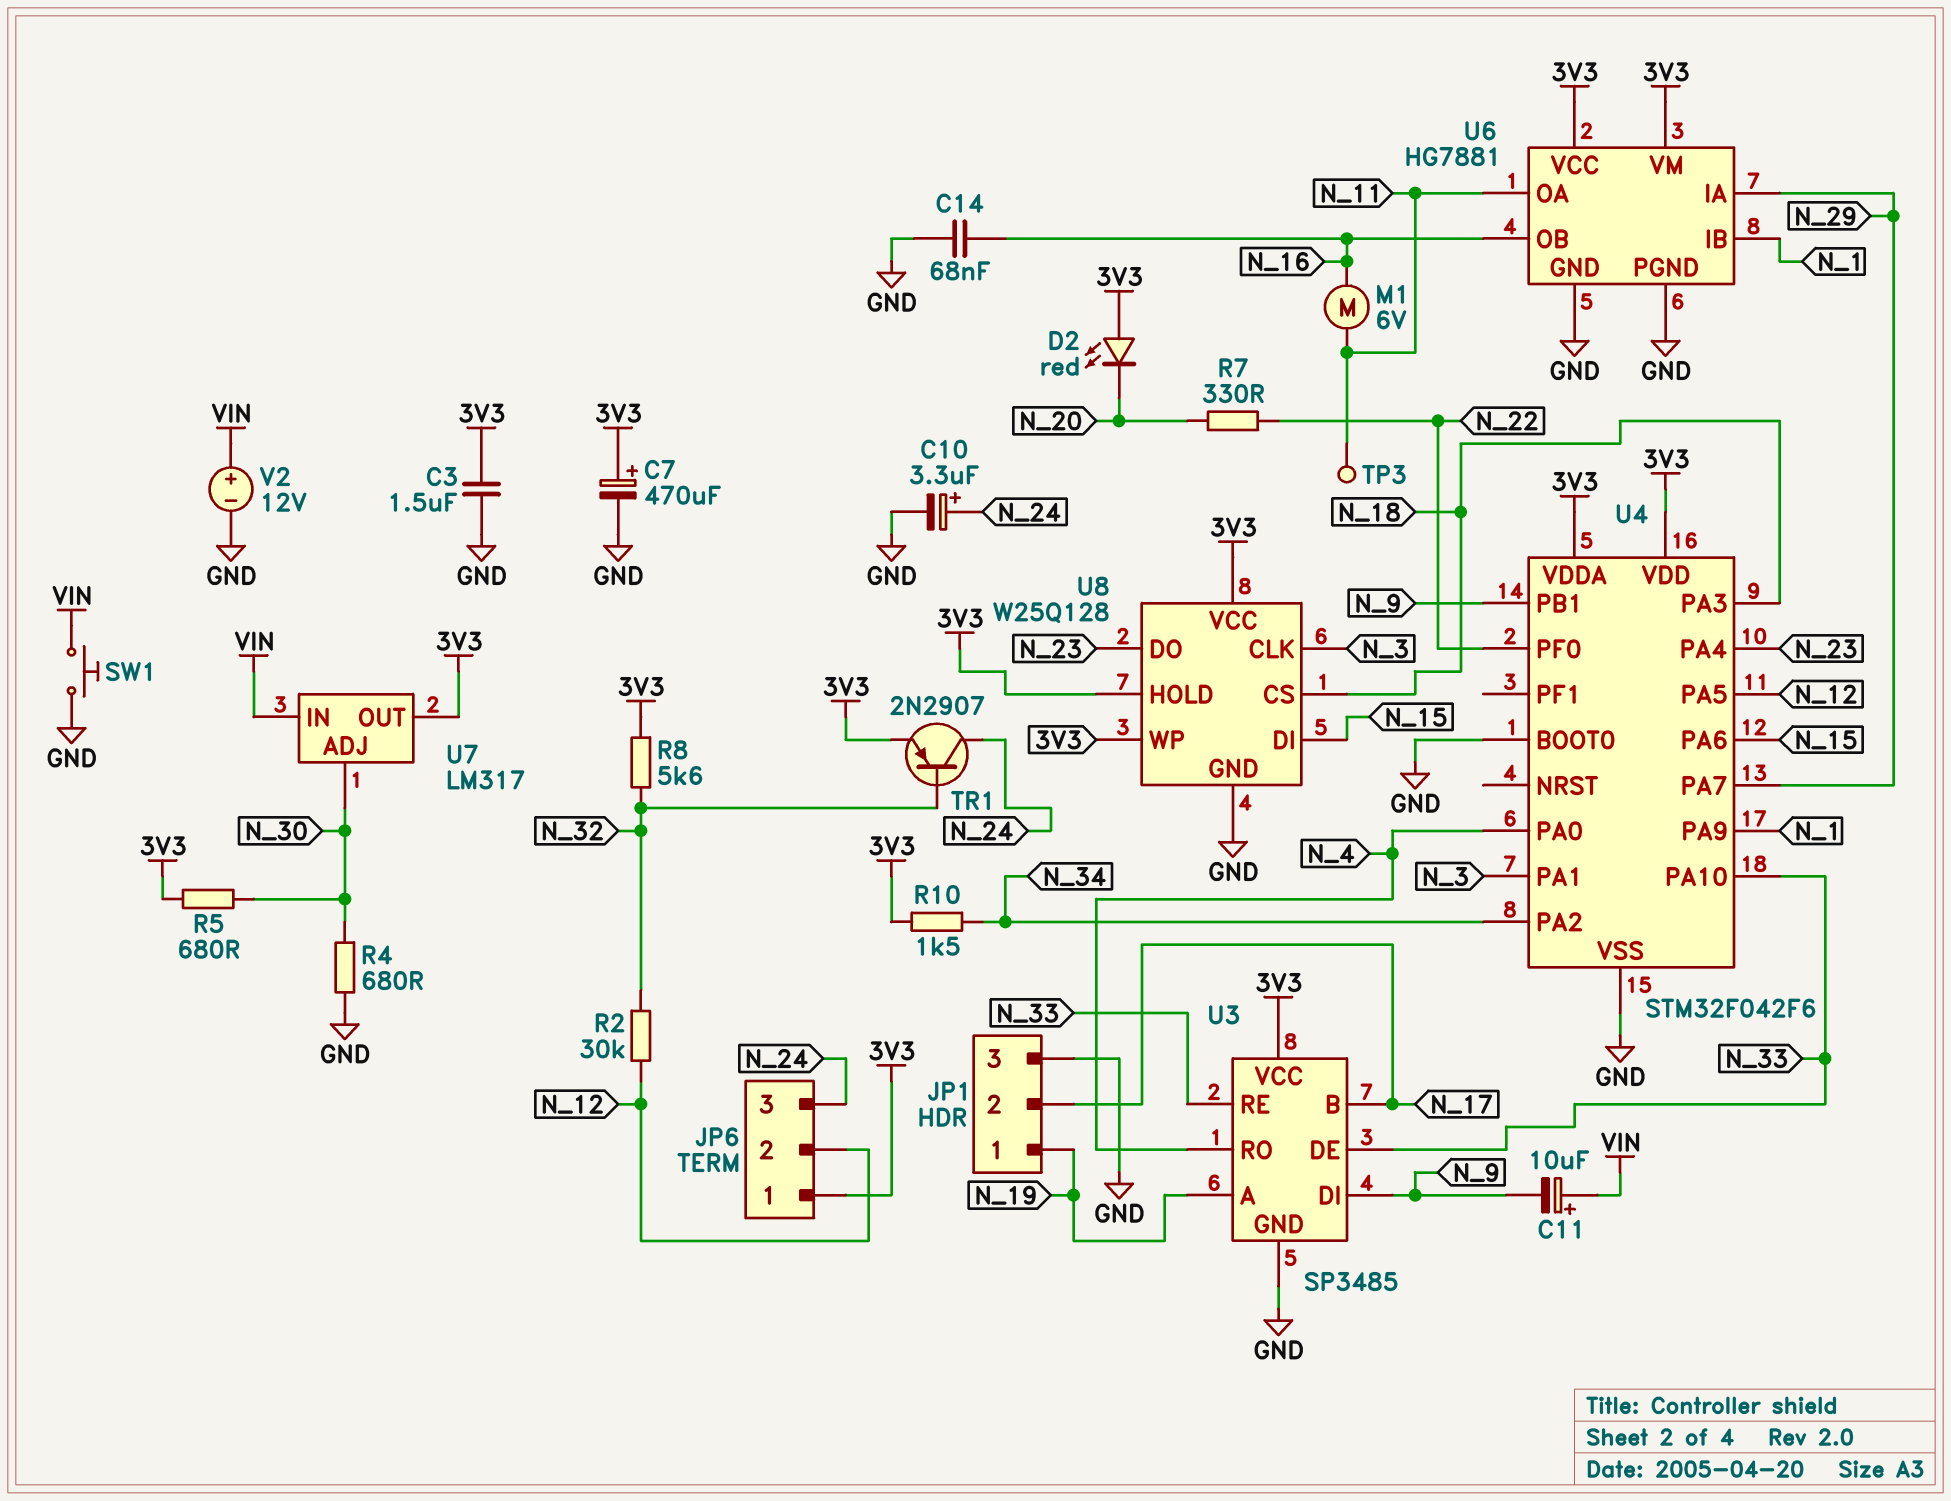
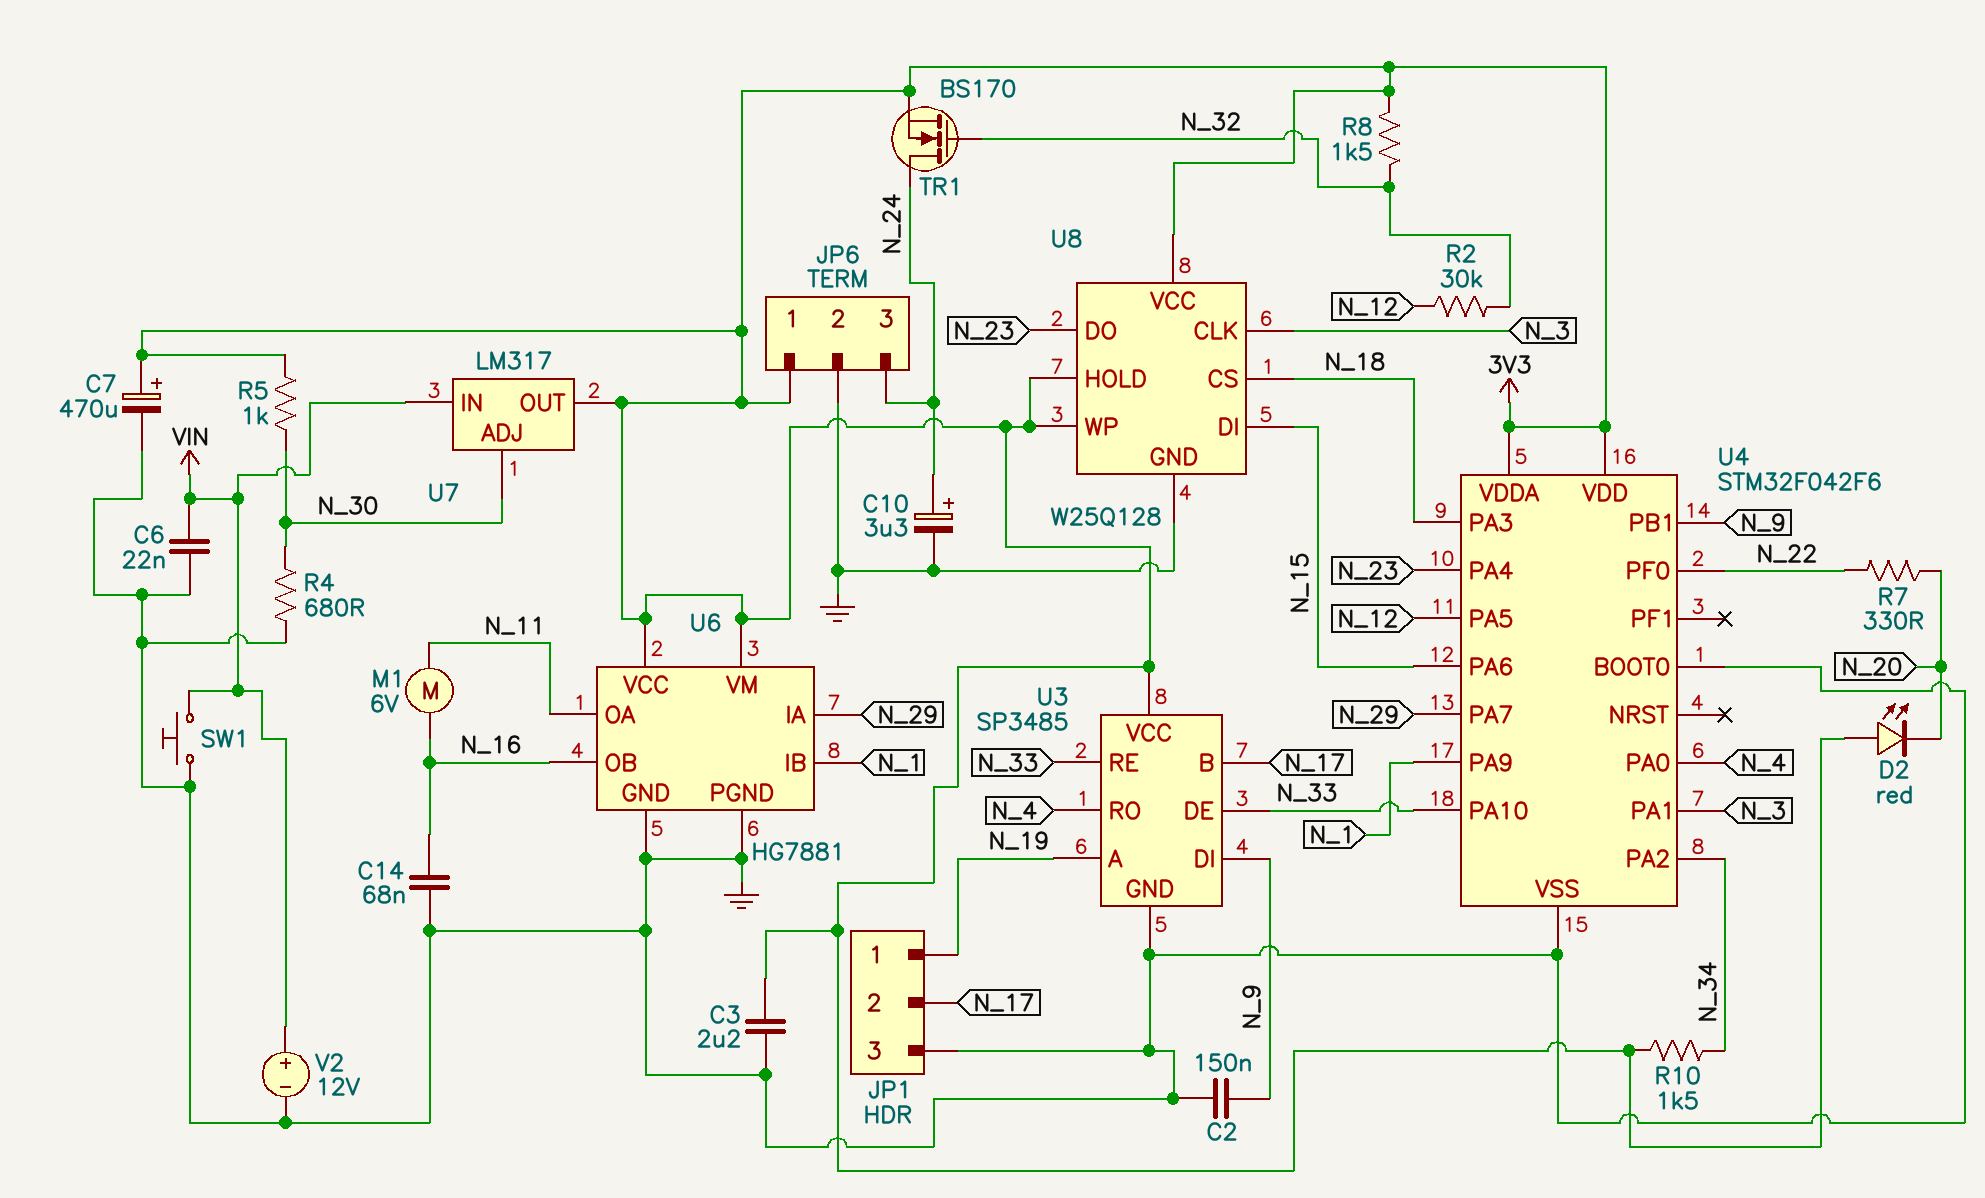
C2: none -> 150nF (GND, N_9)
C3: 1.5uF (3V3, GND) -> 2.2uF (3V3, GND)
C6: none -> 22nF (GND, VIN)
C11: 10uF (plus VIN, minus N_9) -> none
JP6 pin 2: N_12 -> GND
R5: 680 (3V3, N_30) -> 1k (3V3, N_30)
R8: 5.6k (3V3, N_32) -> 1.5k (3V3, N_32)
TP3: test point (N_11) -> none
TR1: PNP 2N2907 (B N_32, C N_24, E 3V3) -> NMOS BS170 (G N_32, D N_24, S 3V3)

